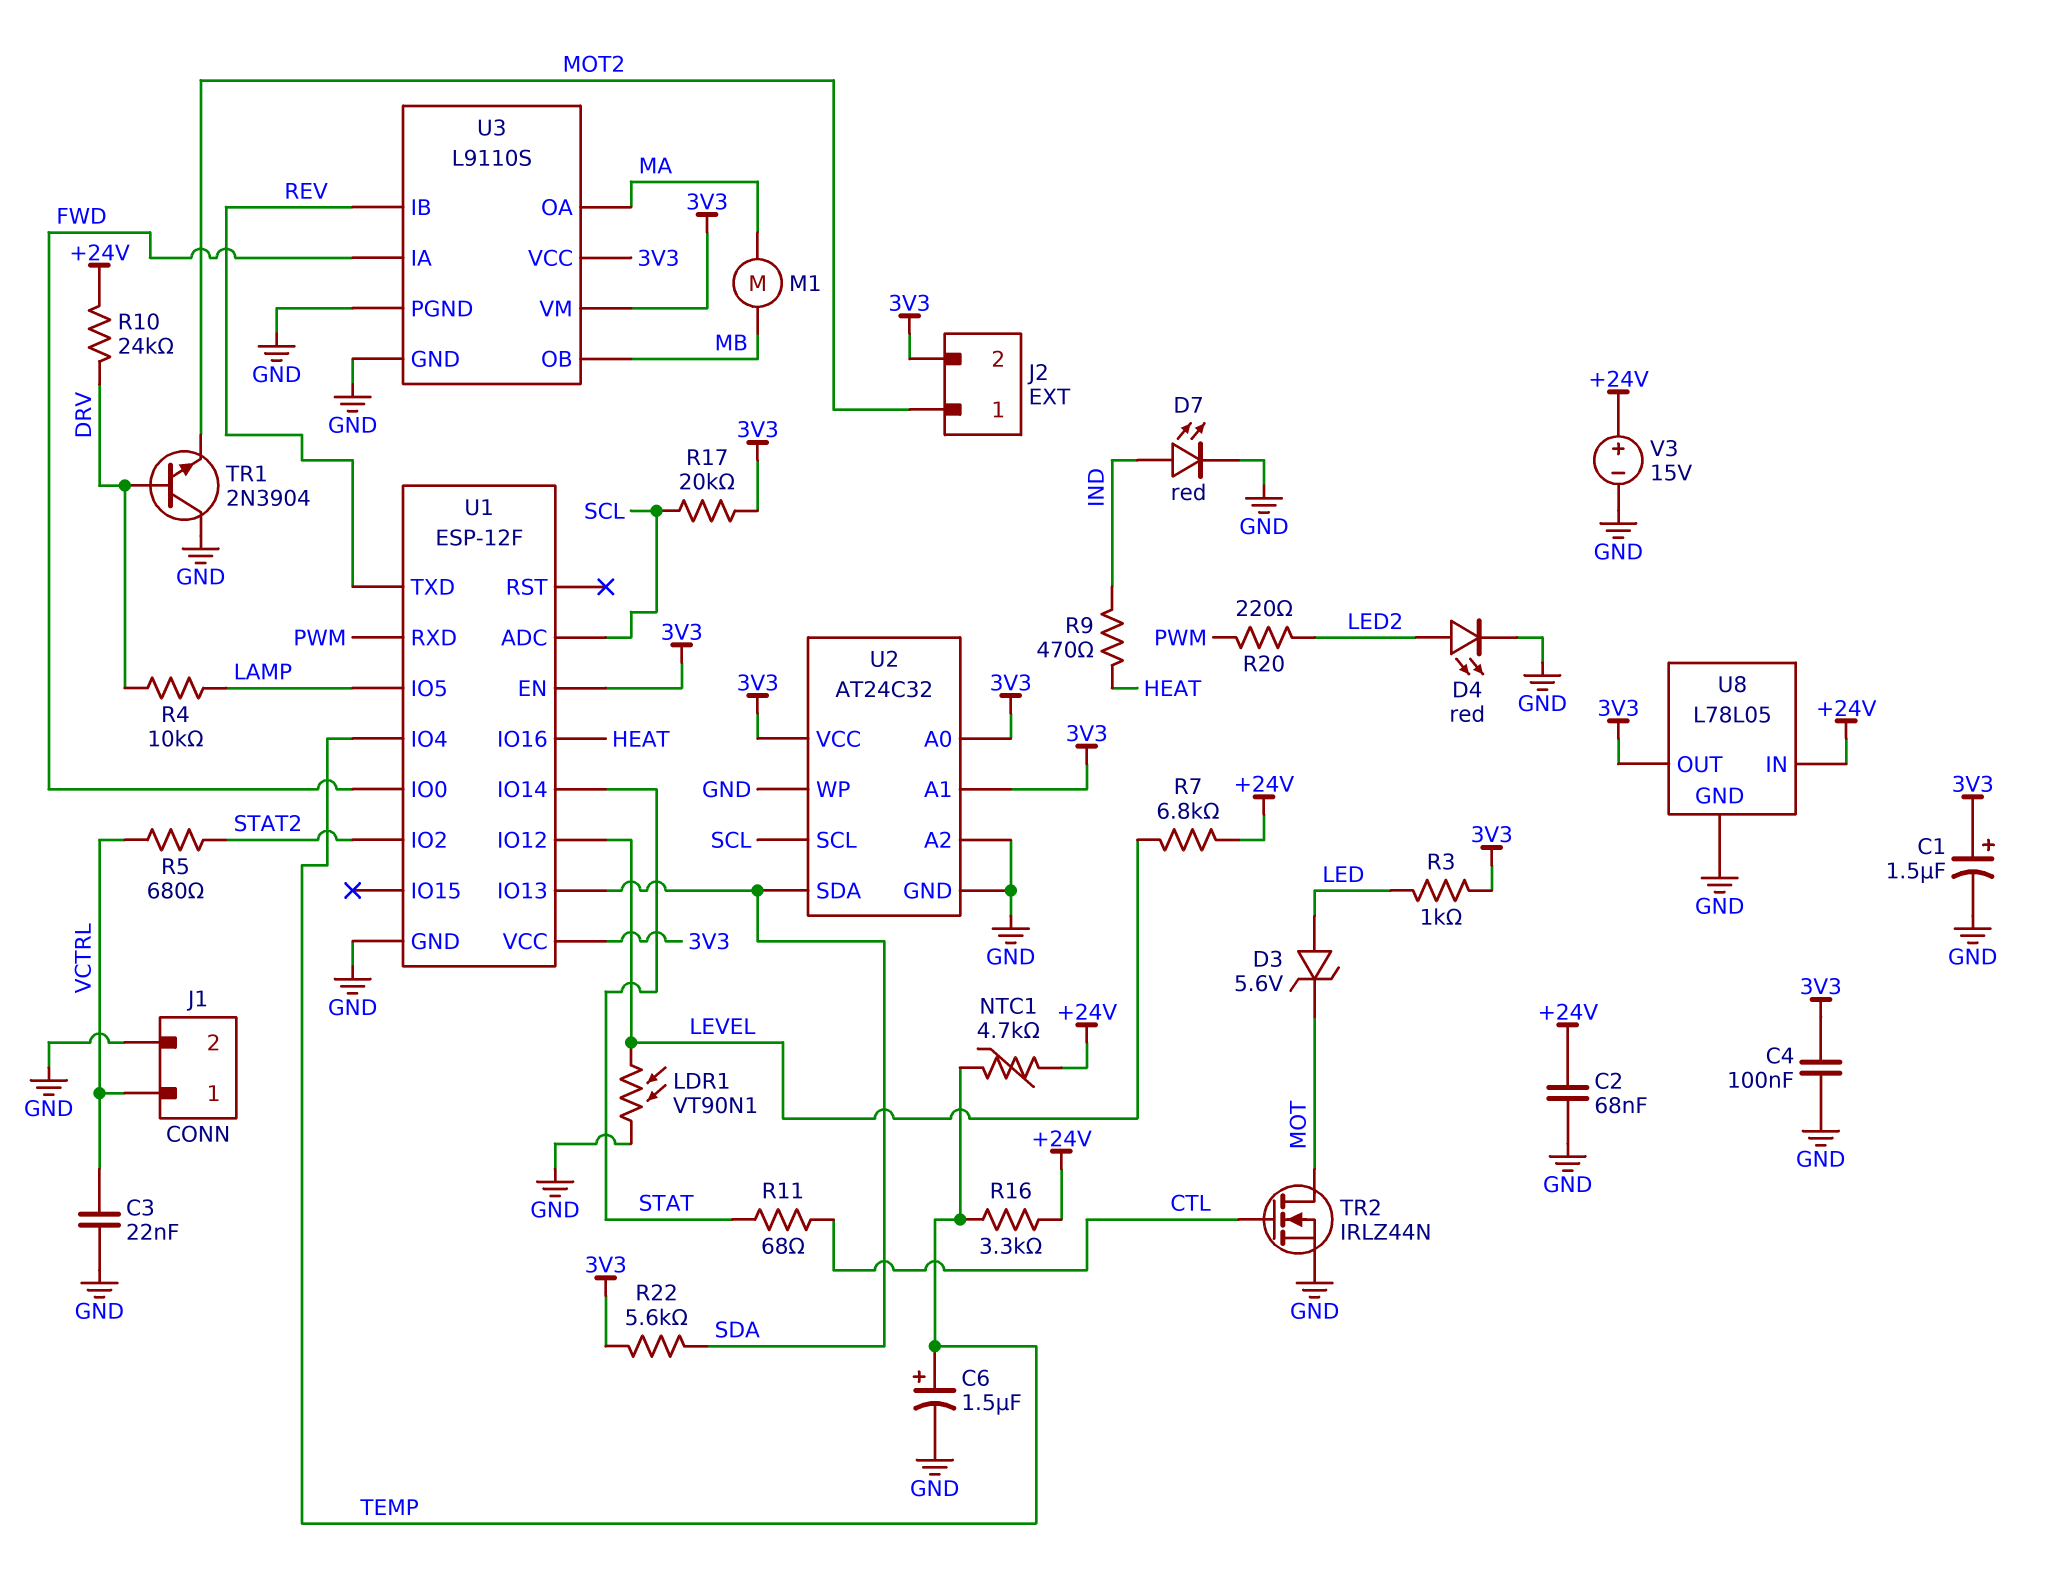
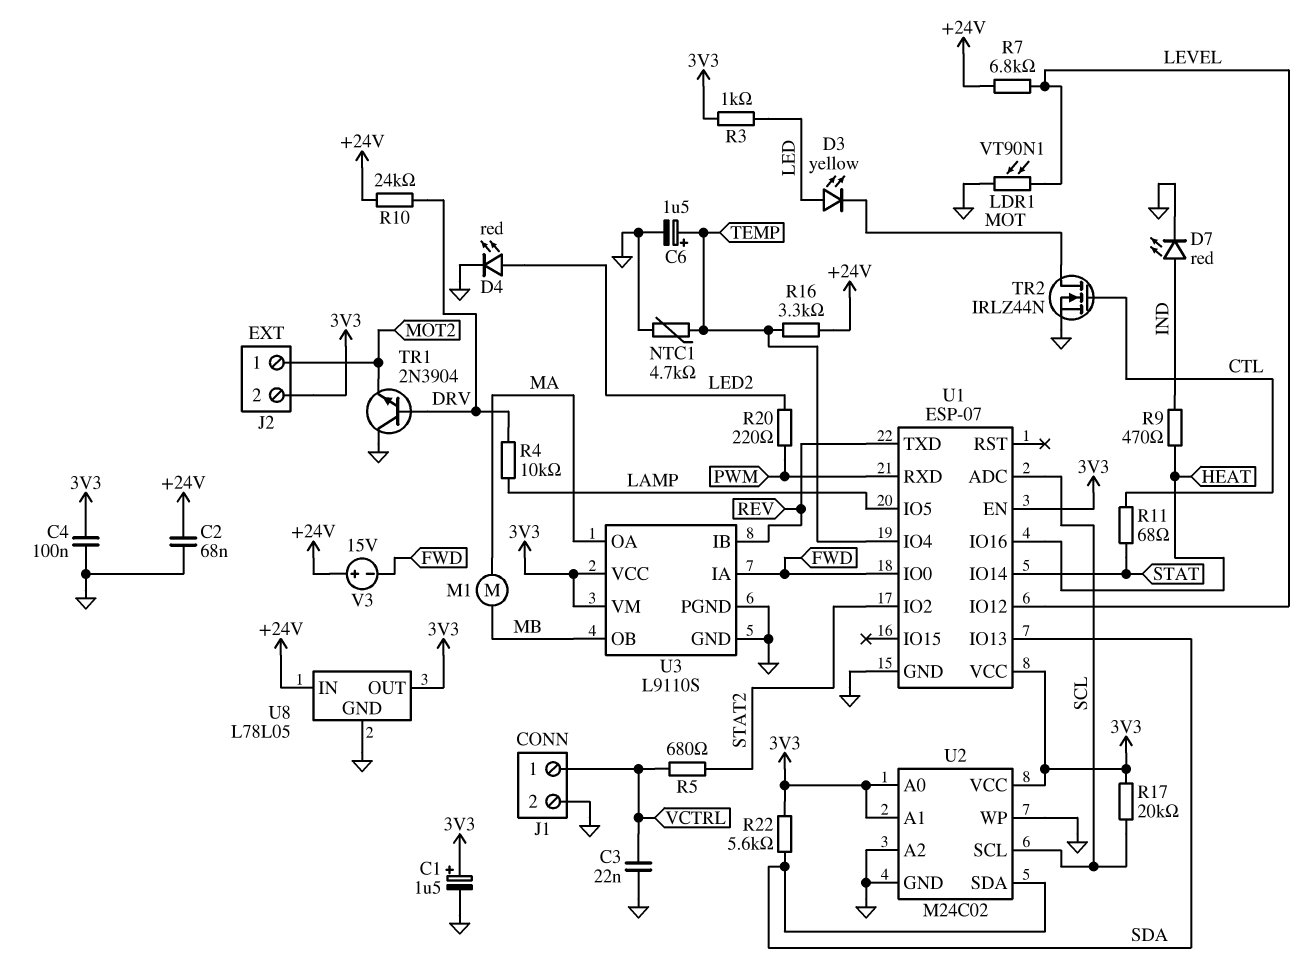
D3: zener 5.6V (A LED, K MOT) -> LED yellow (A LED, K MOT)
NTC1: 4.7k (+24V, TEMP) -> 4.7k (GND, TEMP)
U1: ESP-12F -> ESP-07
U2: AT24C32 -> M24C02
V3: 15V (plus +24V, minus GND) -> 15V (plus +24V, minus FWD)

